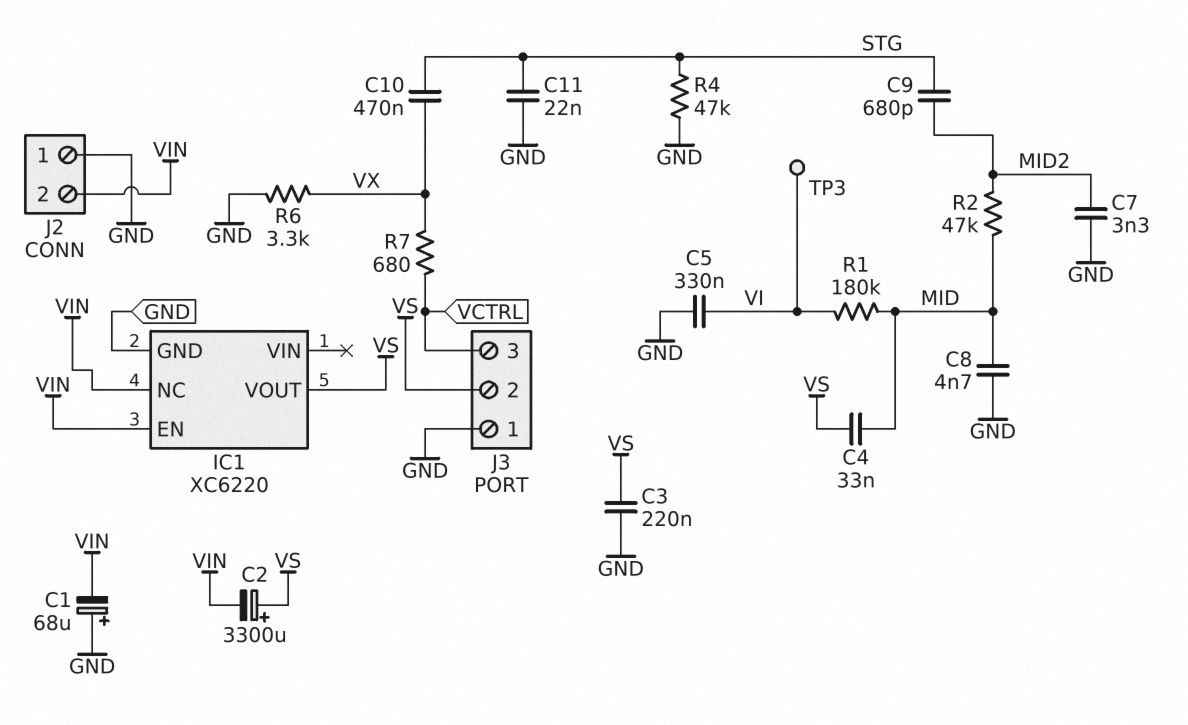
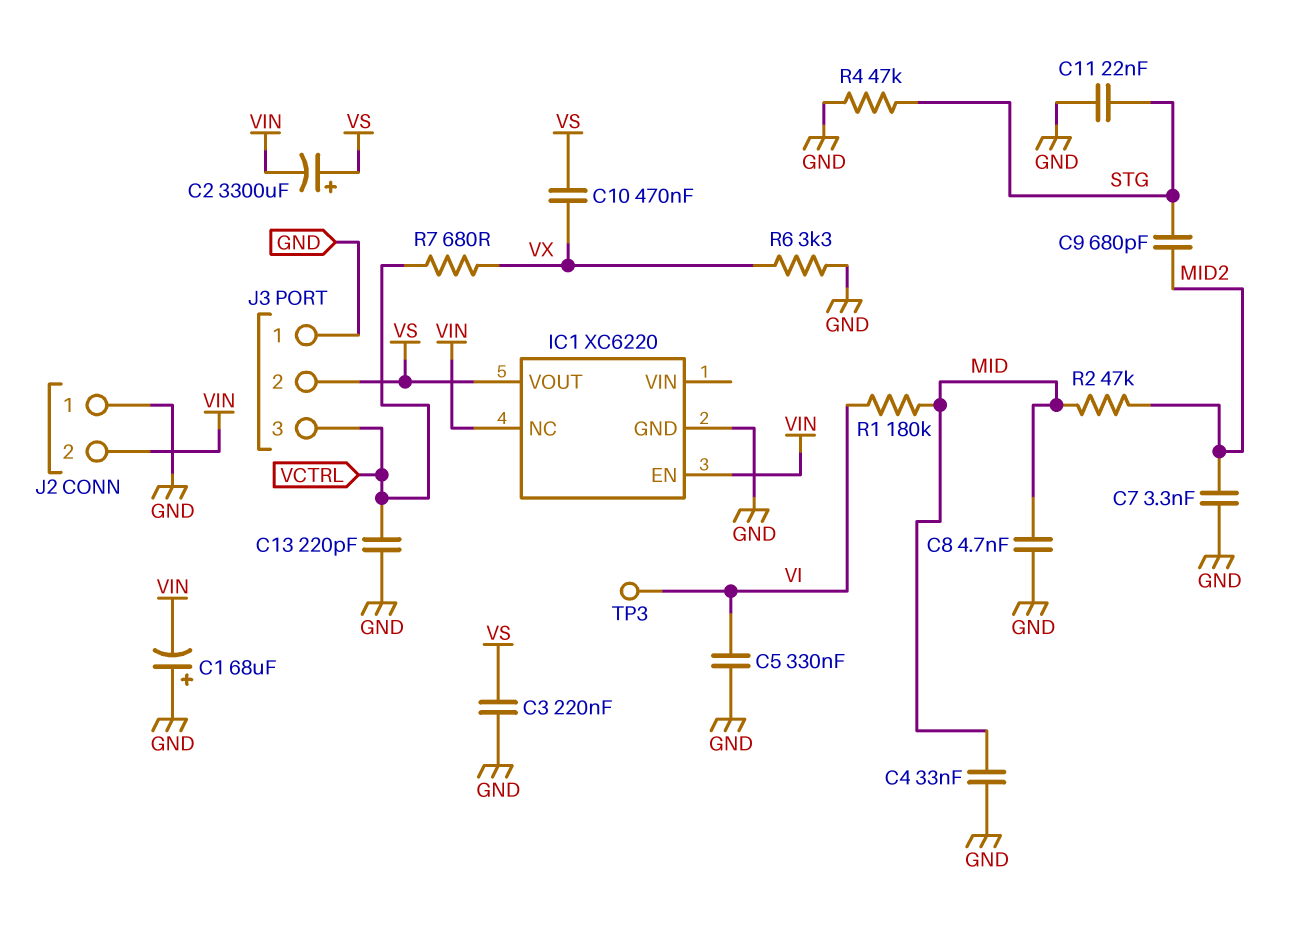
C4: 33nF (MID, VS) -> 33nF (GND, MID)
C10: 470nF (STG, VX) -> 470nF (VS, VX)
C13: none -> 220pF (GND, VCTRL)

